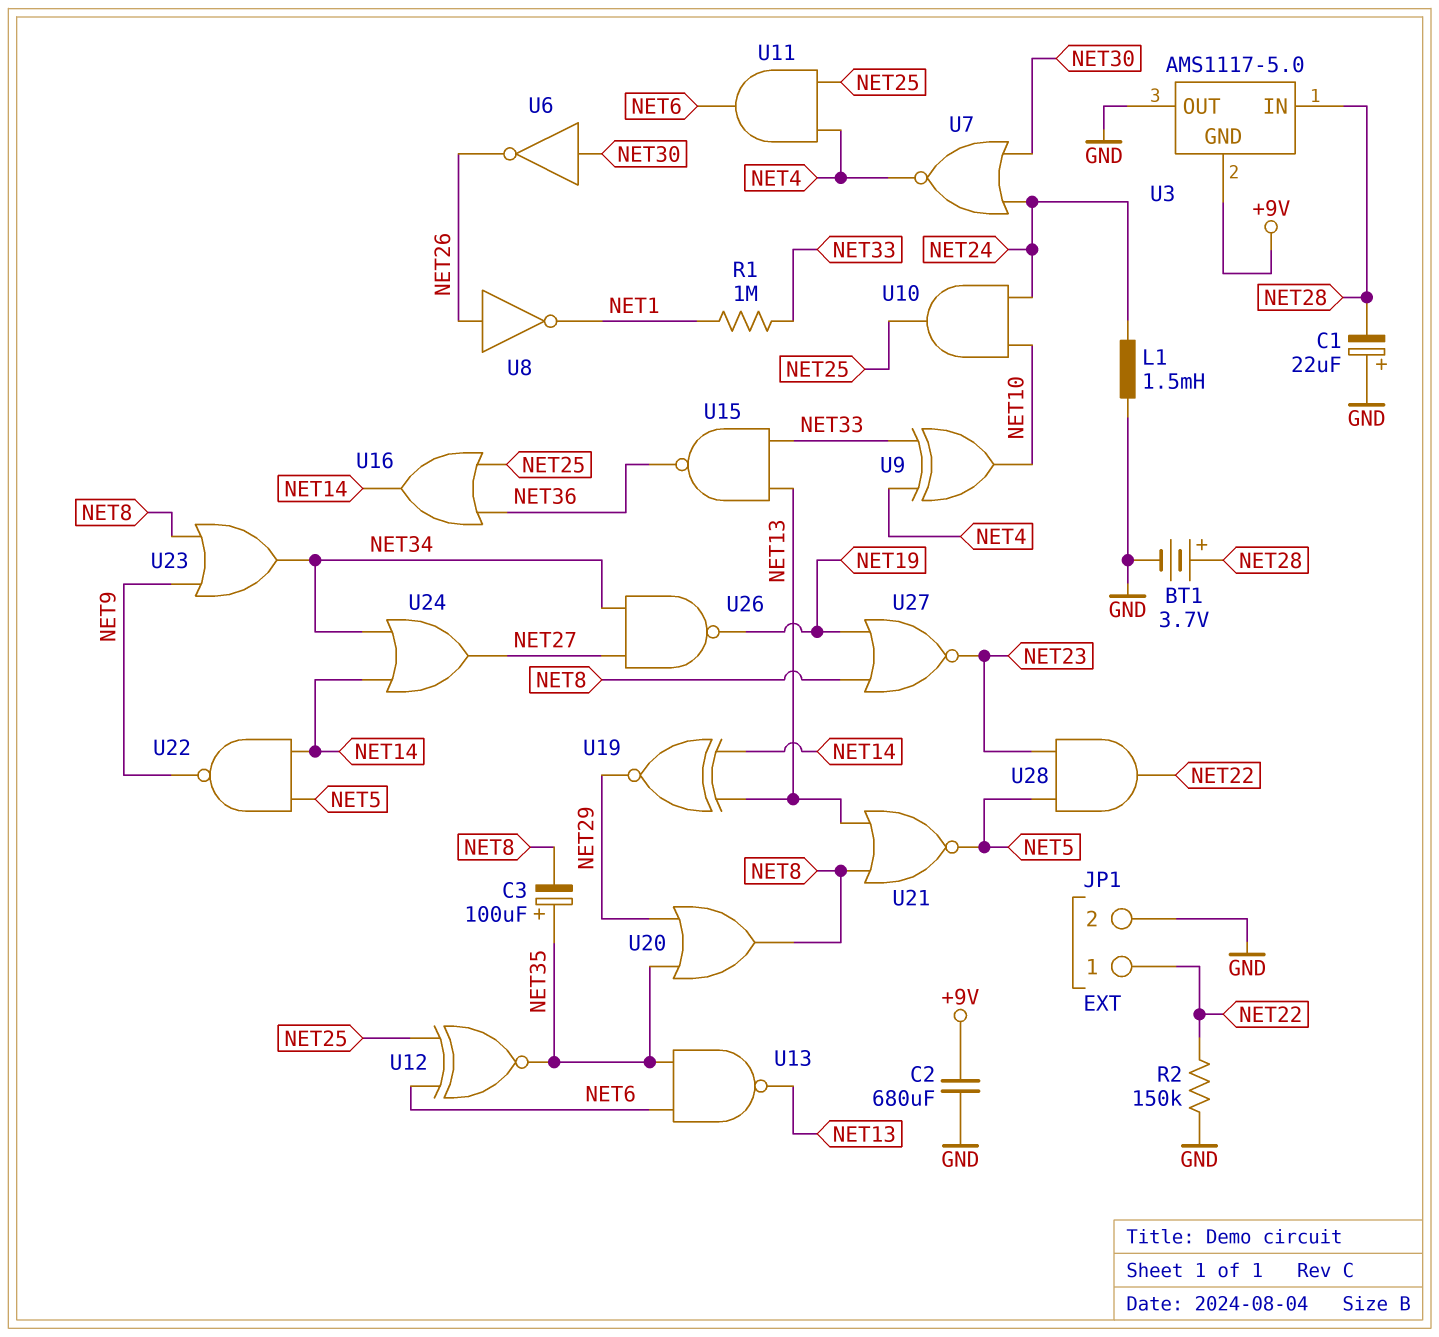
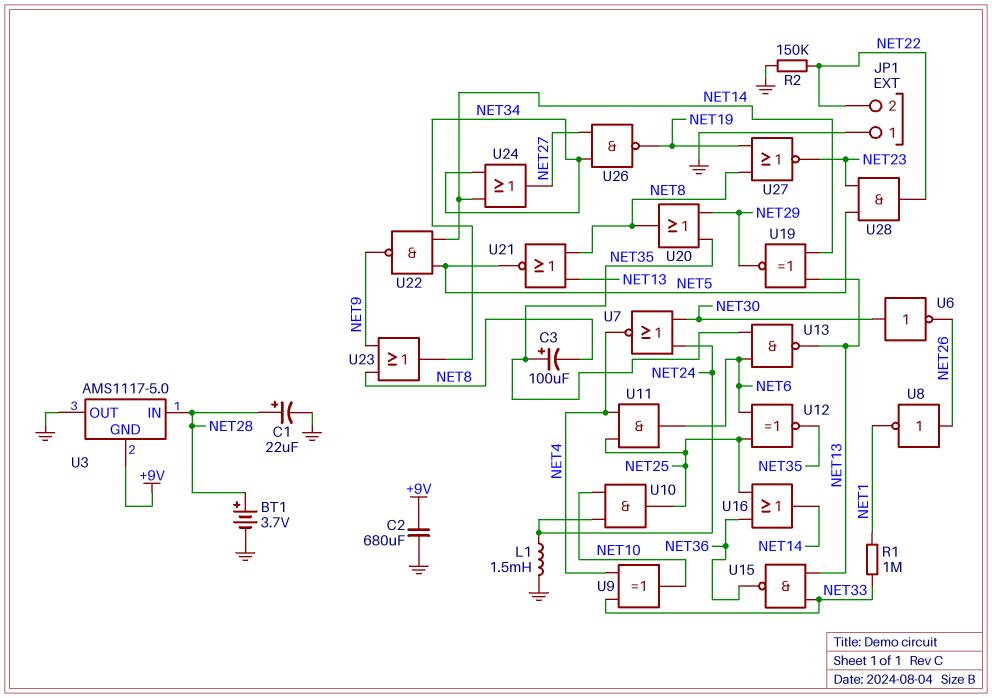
C1: 22uF (plus GND, minus NET28) -> 22uF (plus NET28, minus GND)
JP1 pin 1: NET22 -> GND
JP1 pin 2: GND -> NET22

